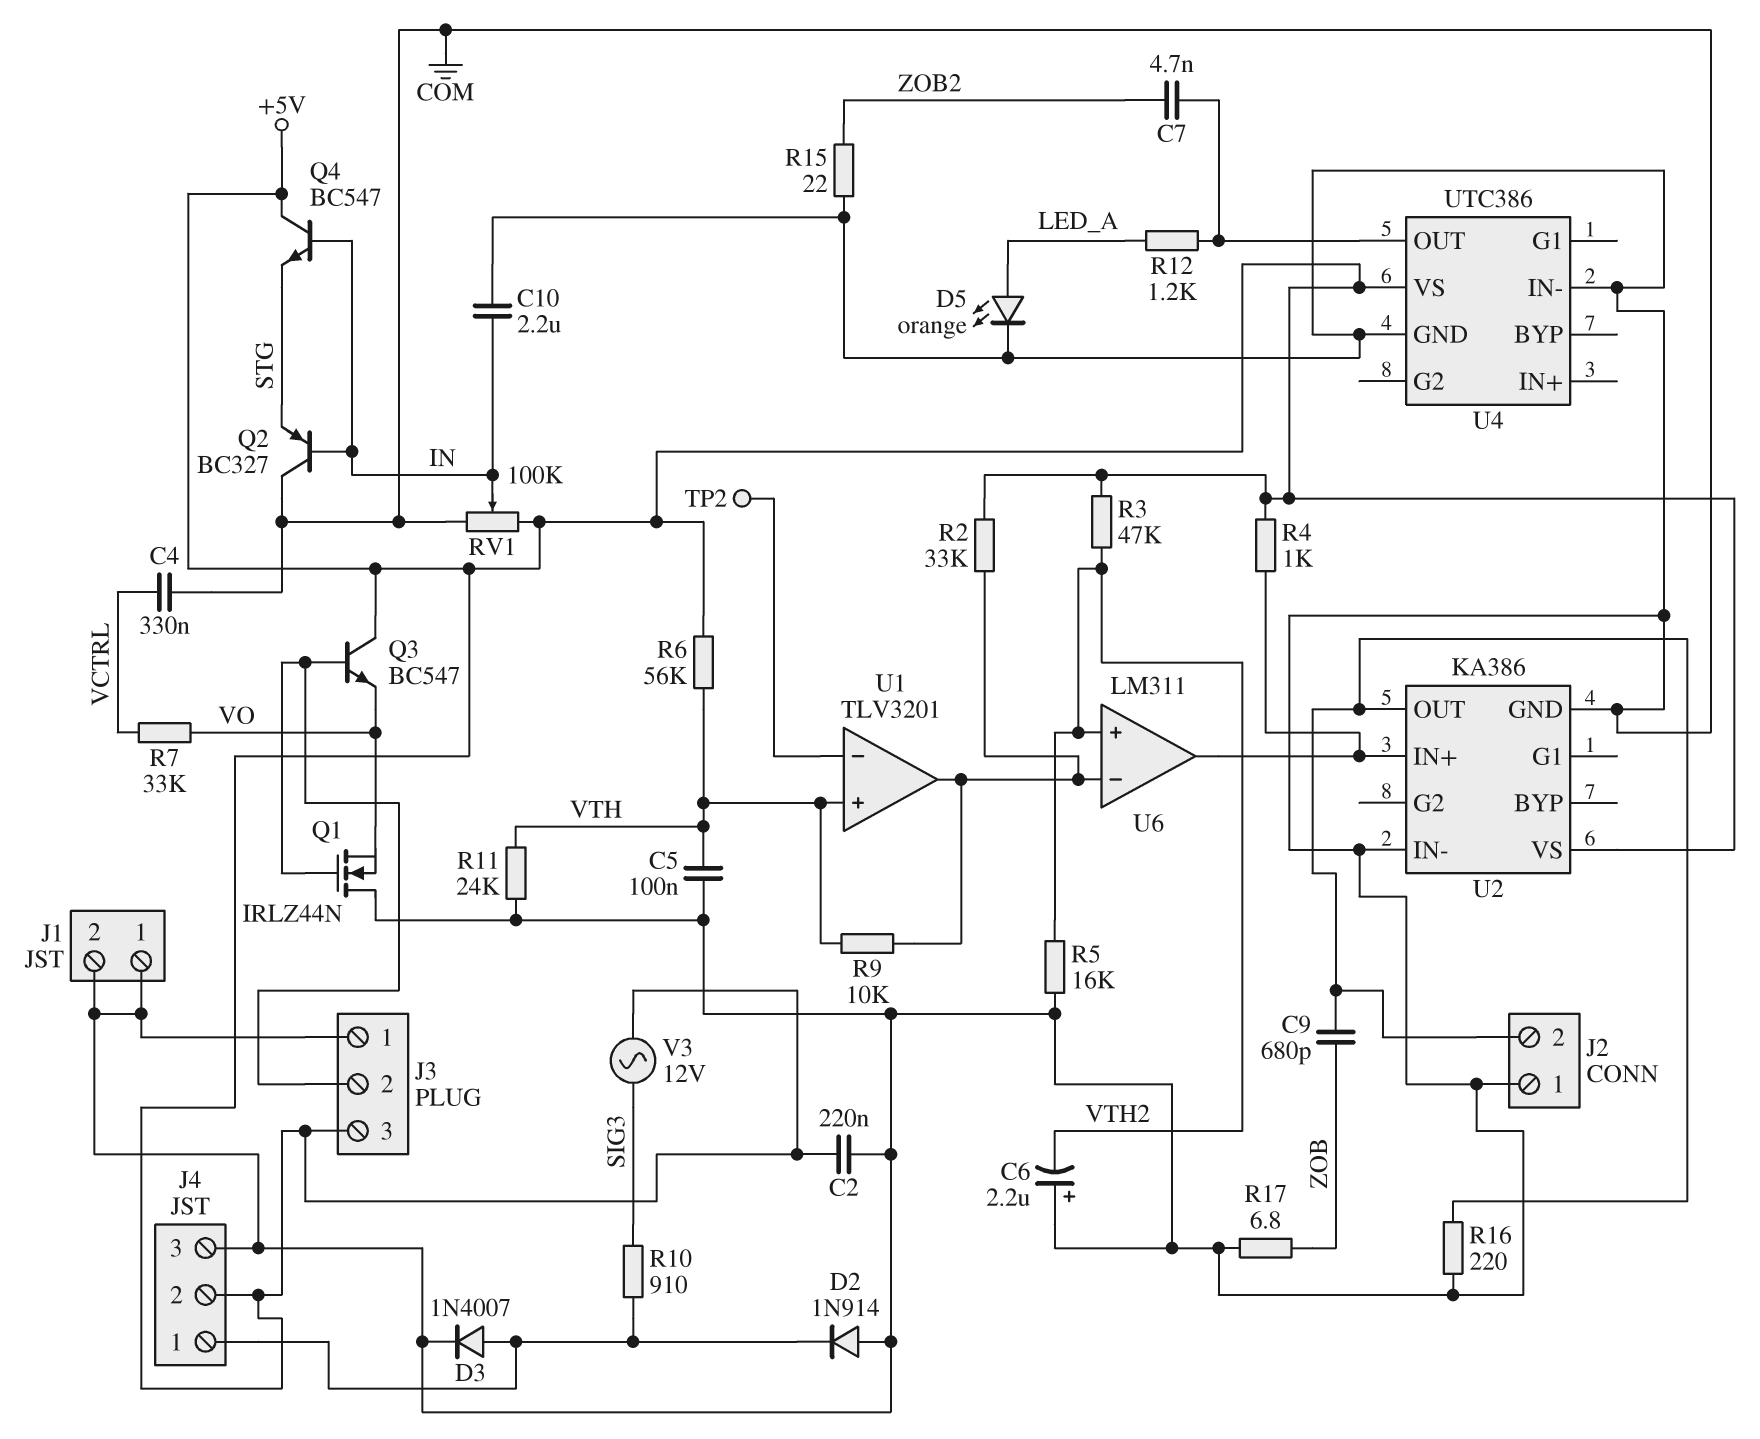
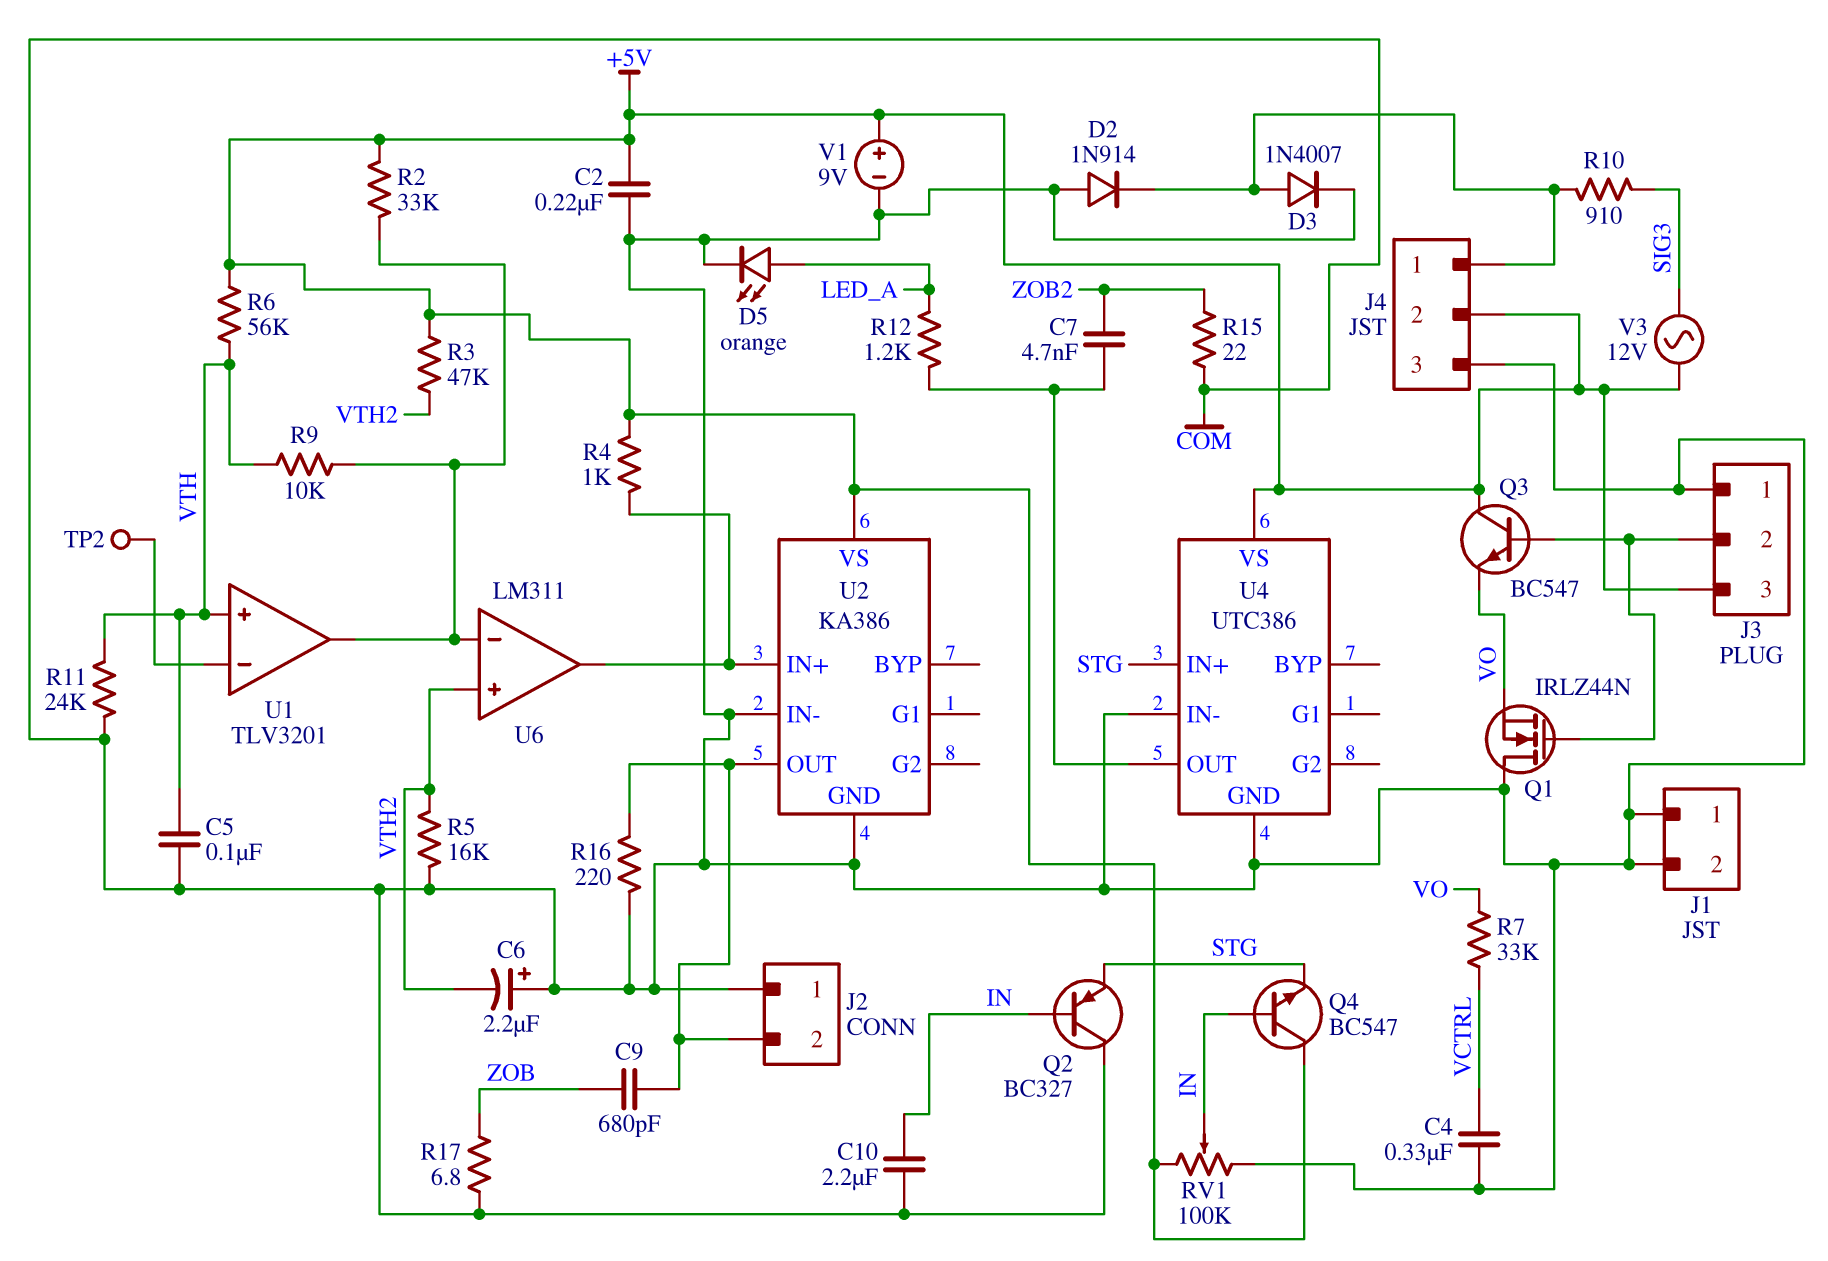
U4 pin IN+: none -> STG
V1: none -> 9V (plus +5V, minus COM)

